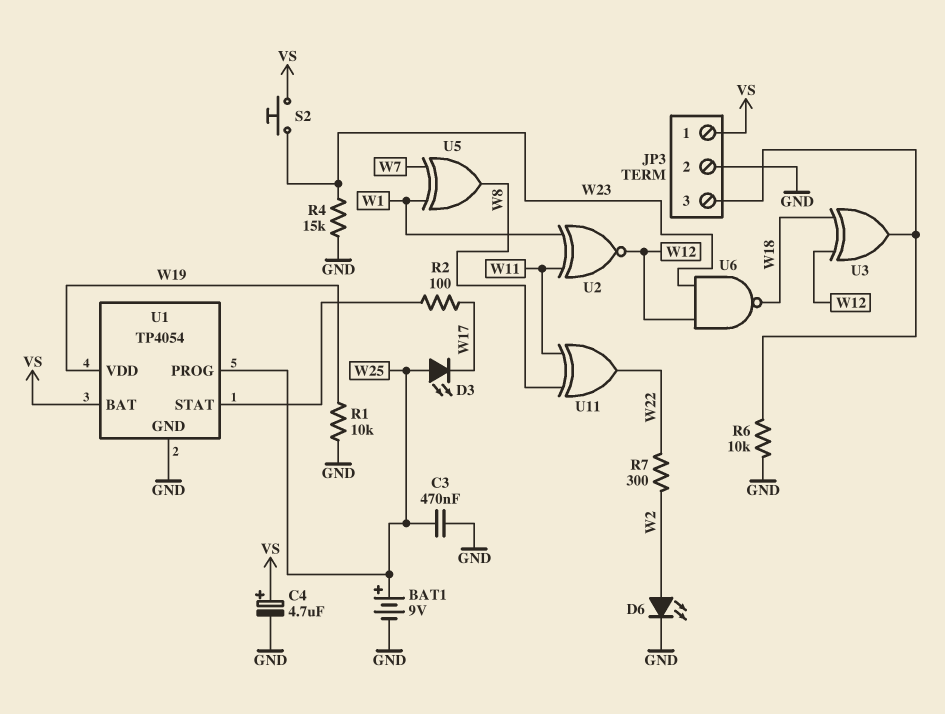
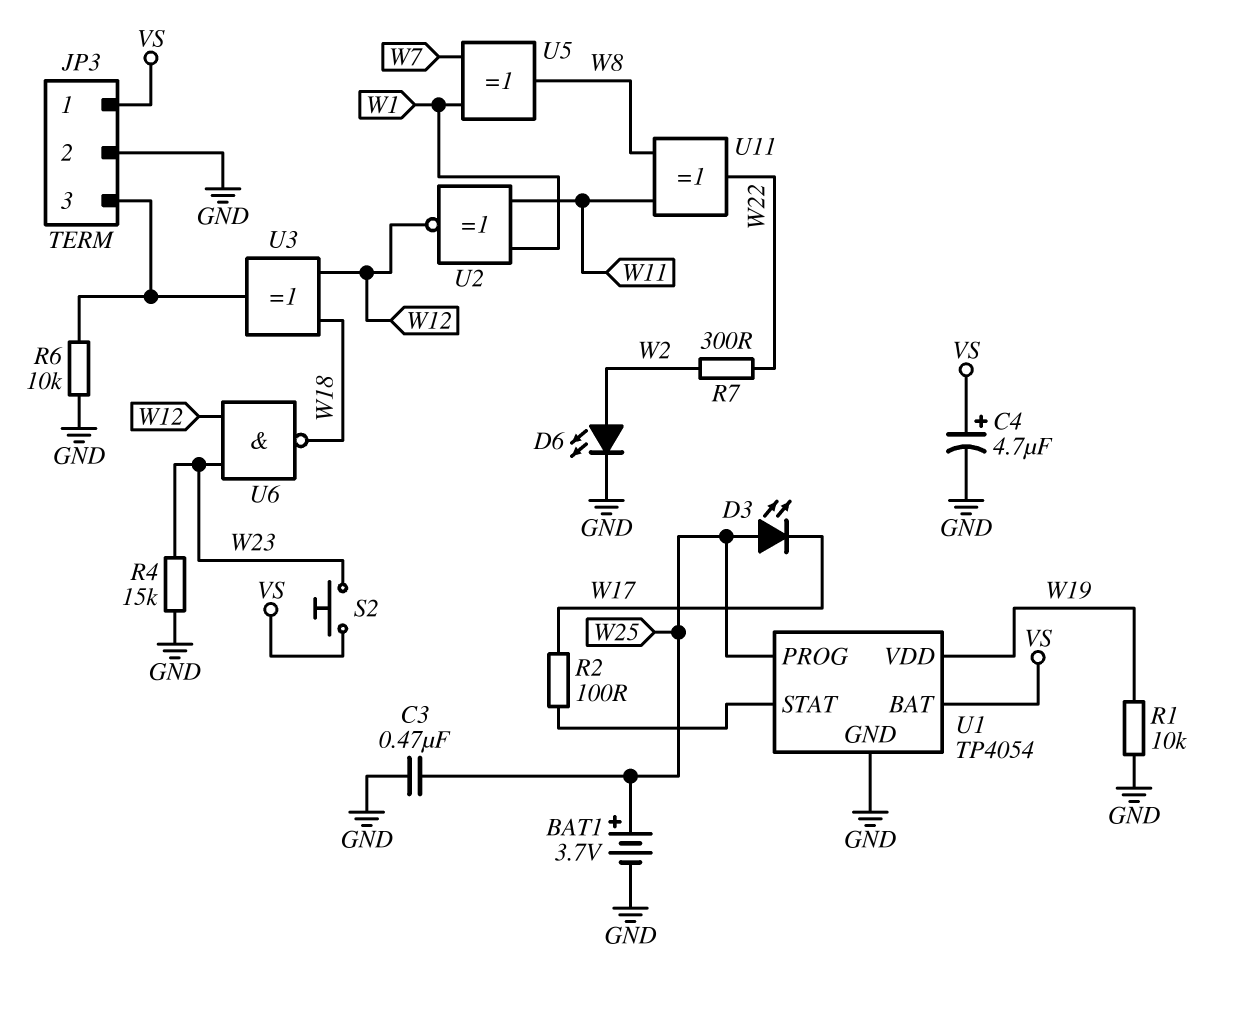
BAT1: 9V (plus W25, minus GND) -> 3.7V (plus W25, minus GND)

